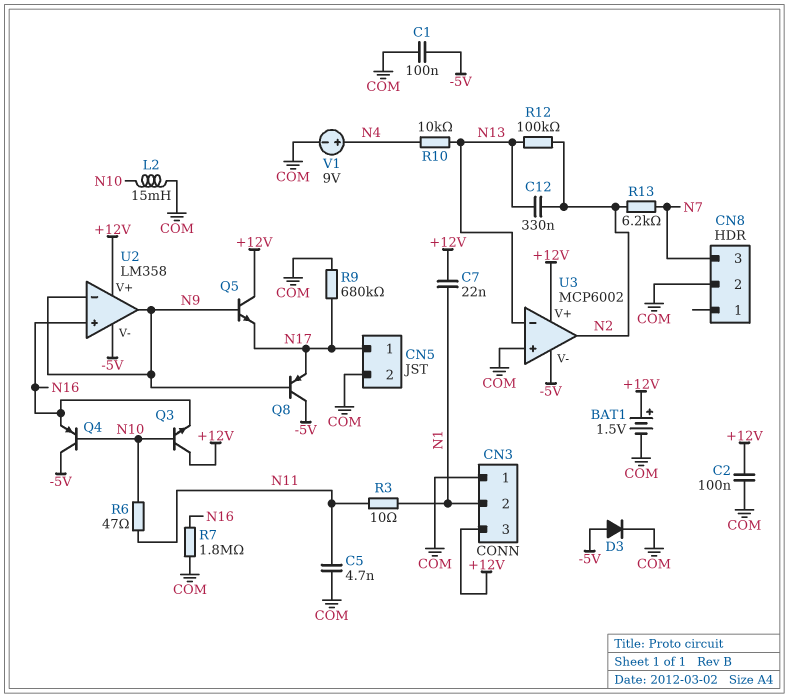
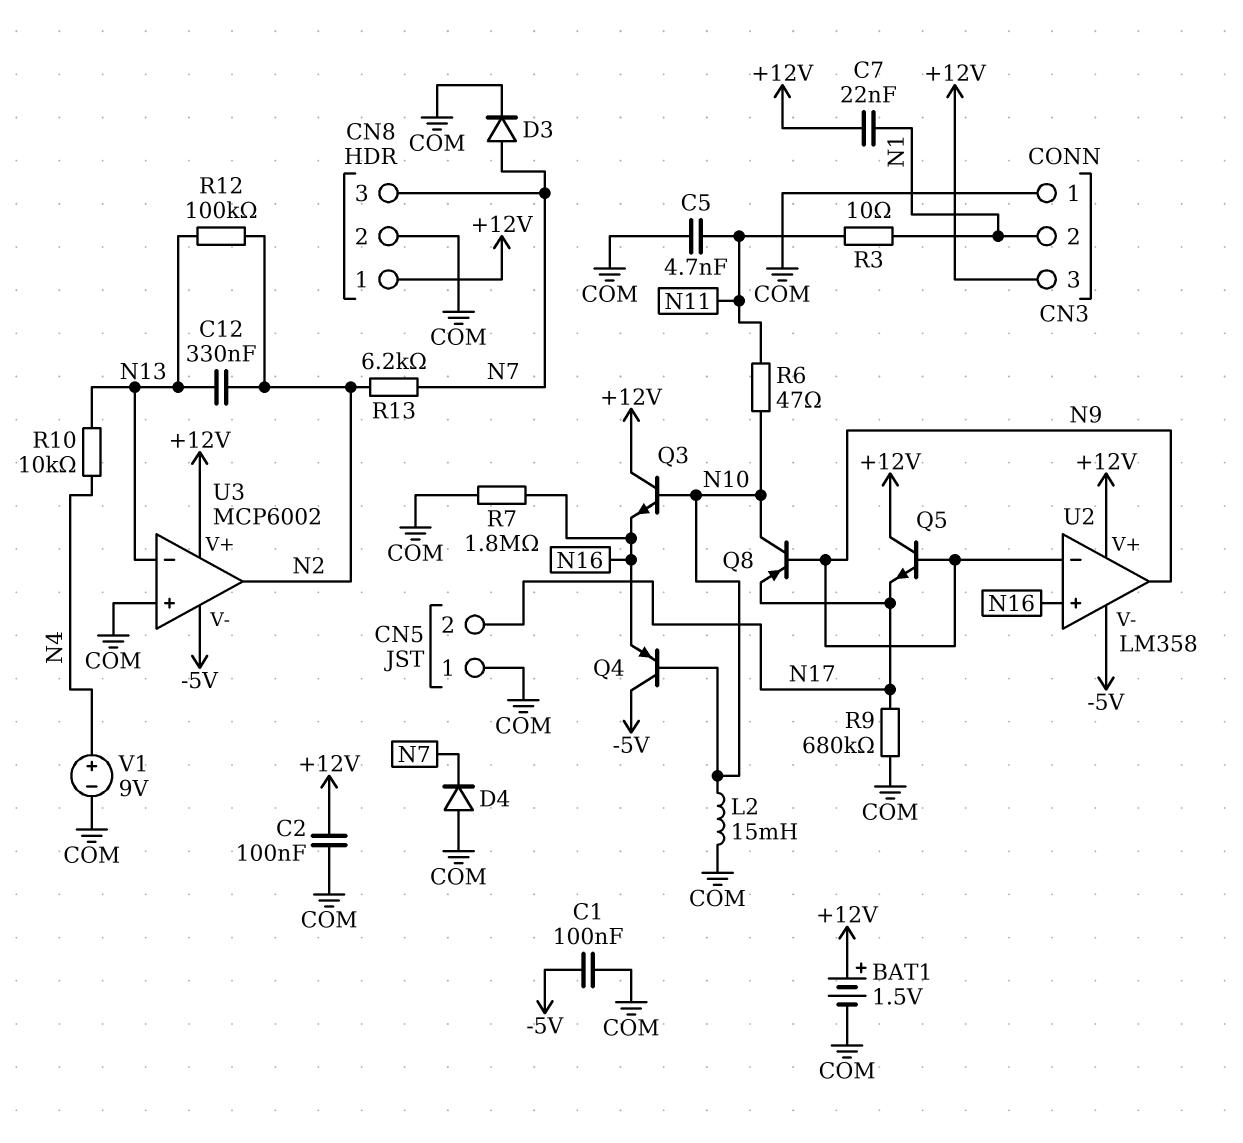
CN5 pin 1: N17 -> COM
CN5 pin 2: COM -> N17
CN8 pin 1: none -> +12V
D3: diode (A -5V, K COM) -> diode (A N7, K COM)
D4: none -> diode (A COM, K N7)
Q8: PNP (B N9, C -5V, E N17) -> PNP (B N9, C N10, E N17)

